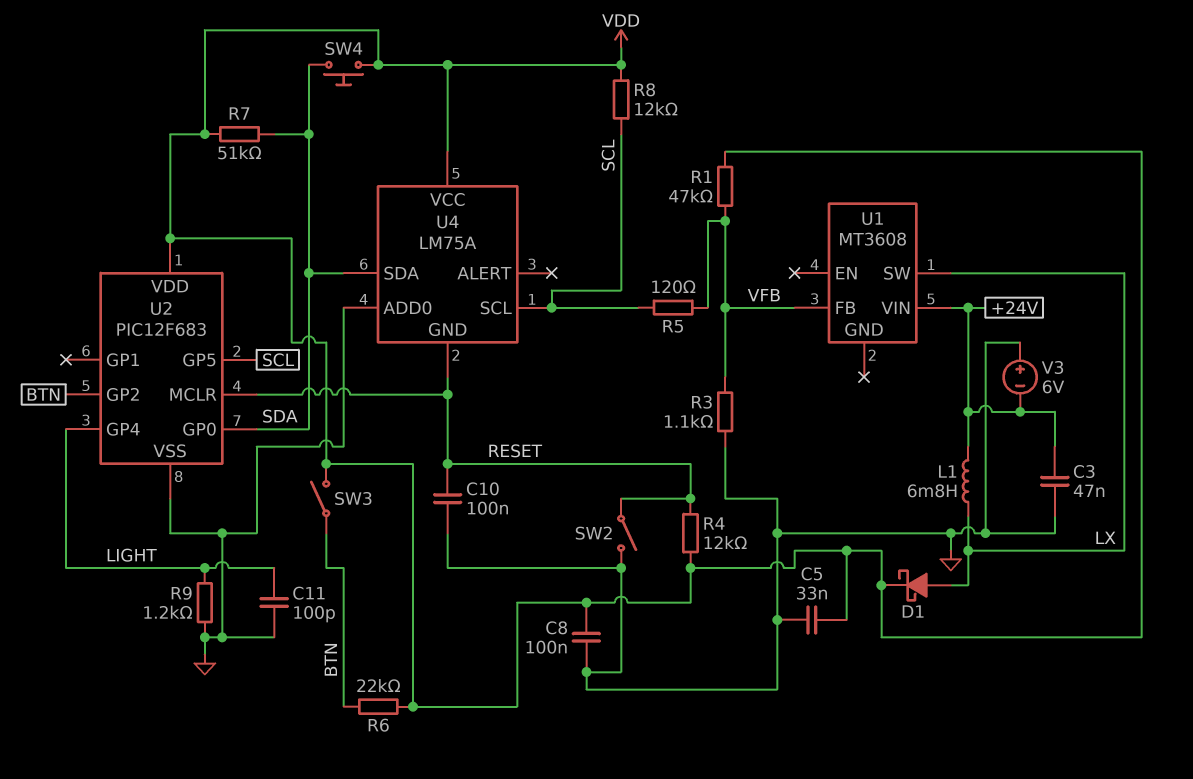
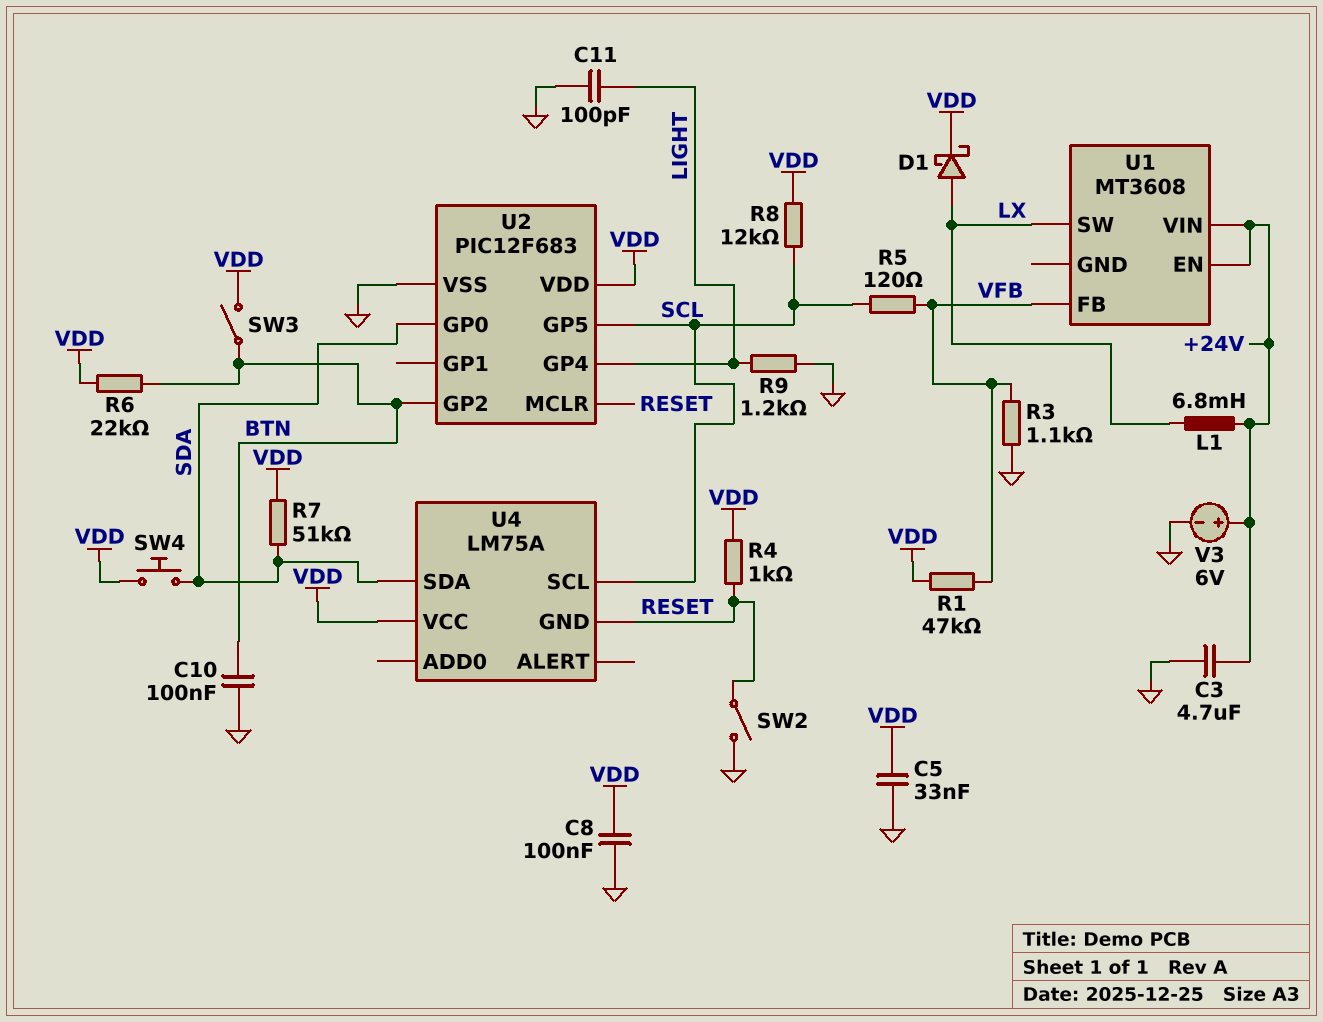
C3: 47nF (+24V, GND) -> 4.7uF (+24V, GND)
C10: 100nF (GND, RESET) -> 100nF (BTN, GND)
R4: 12k (RESET, VDD) -> 1k (RESET, VDD)
U1 pin EN: none -> +24V
U4 pin ADD0: GND -> none
V3: 6V (plus GND, minus +24V) -> 6V (plus +24V, minus GND)

